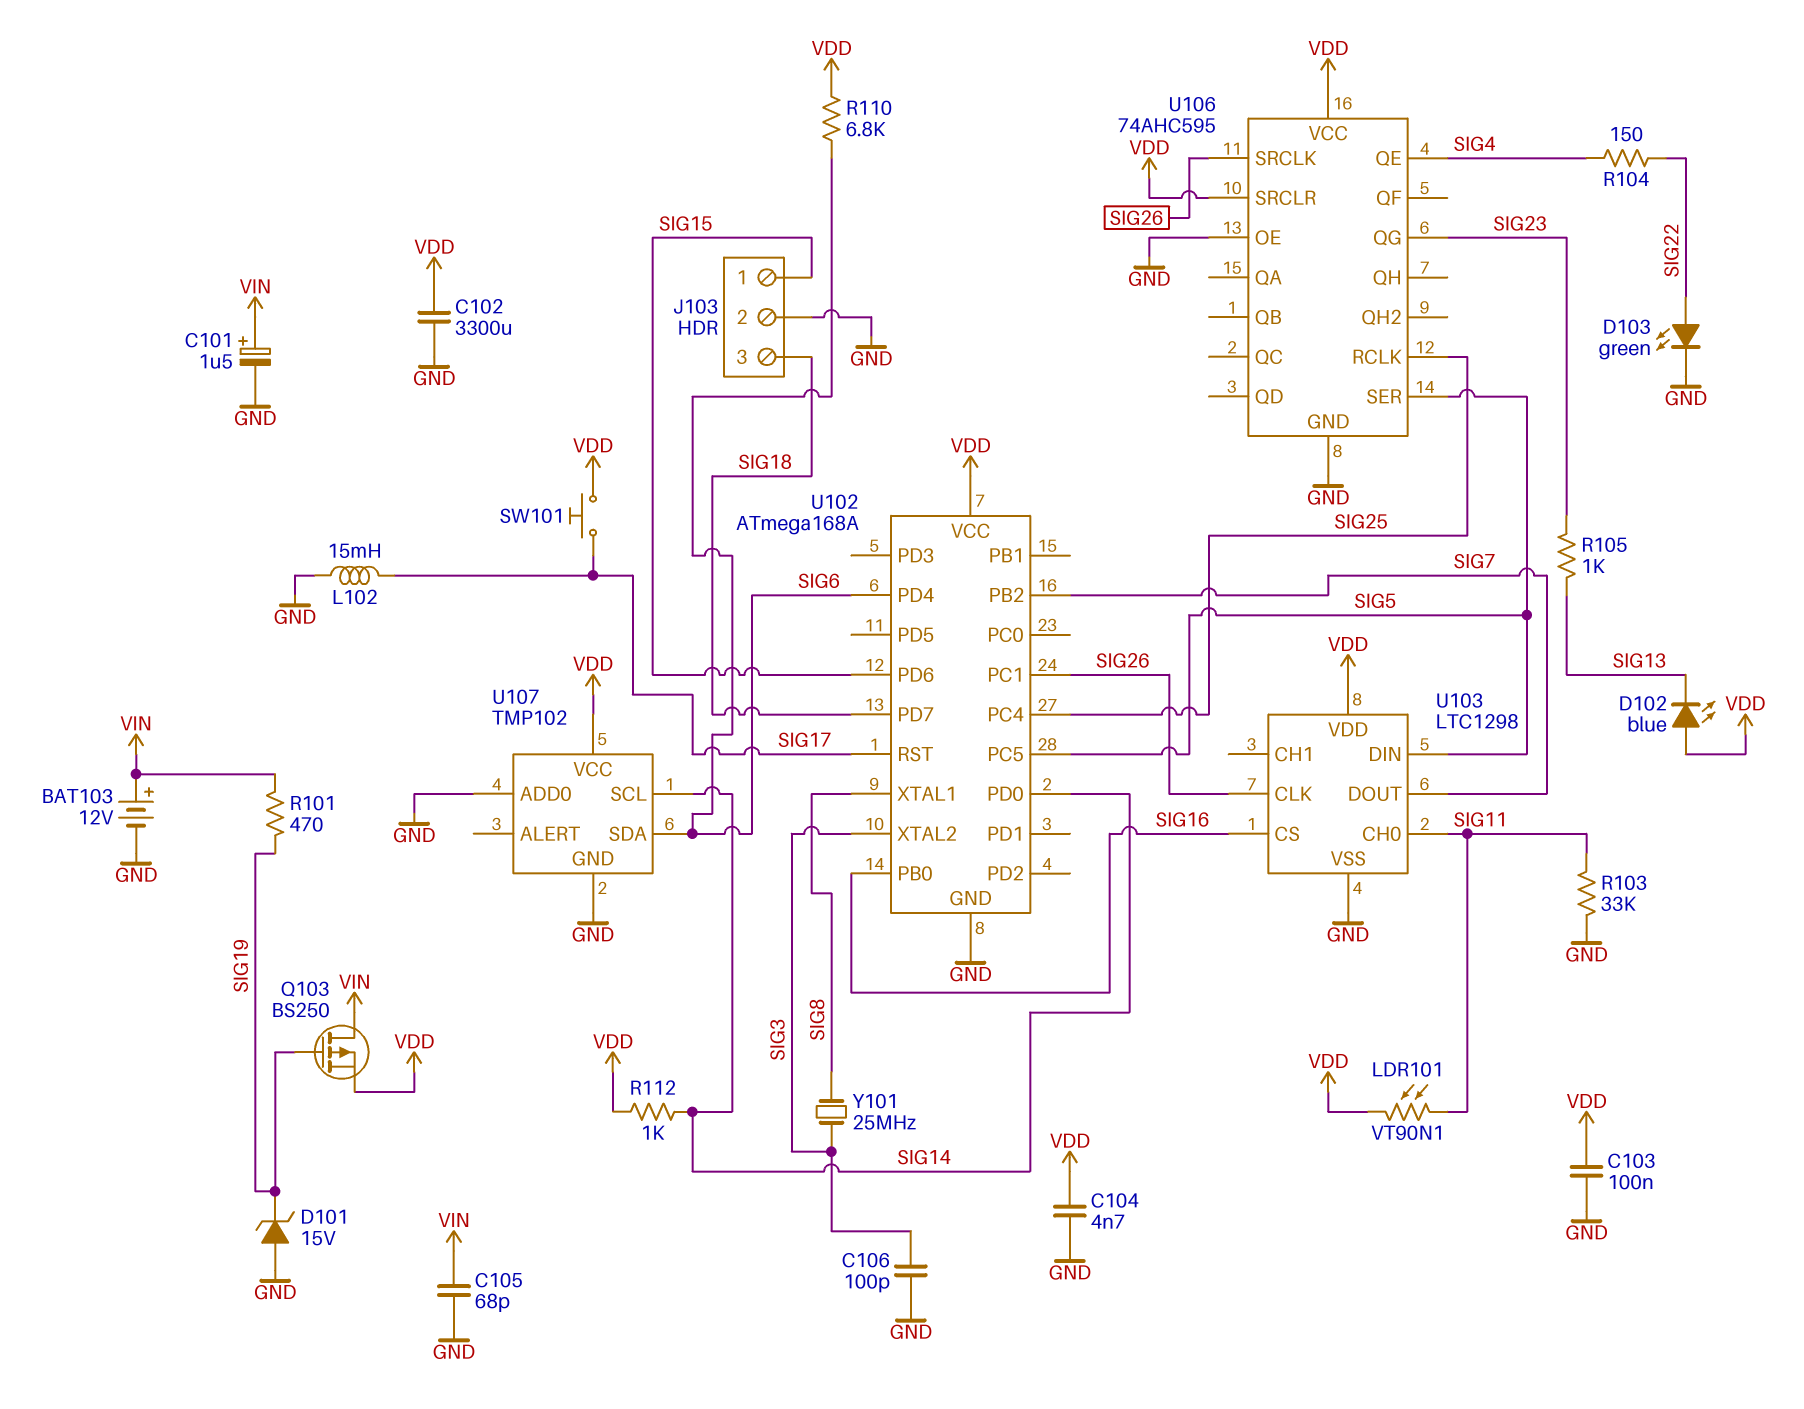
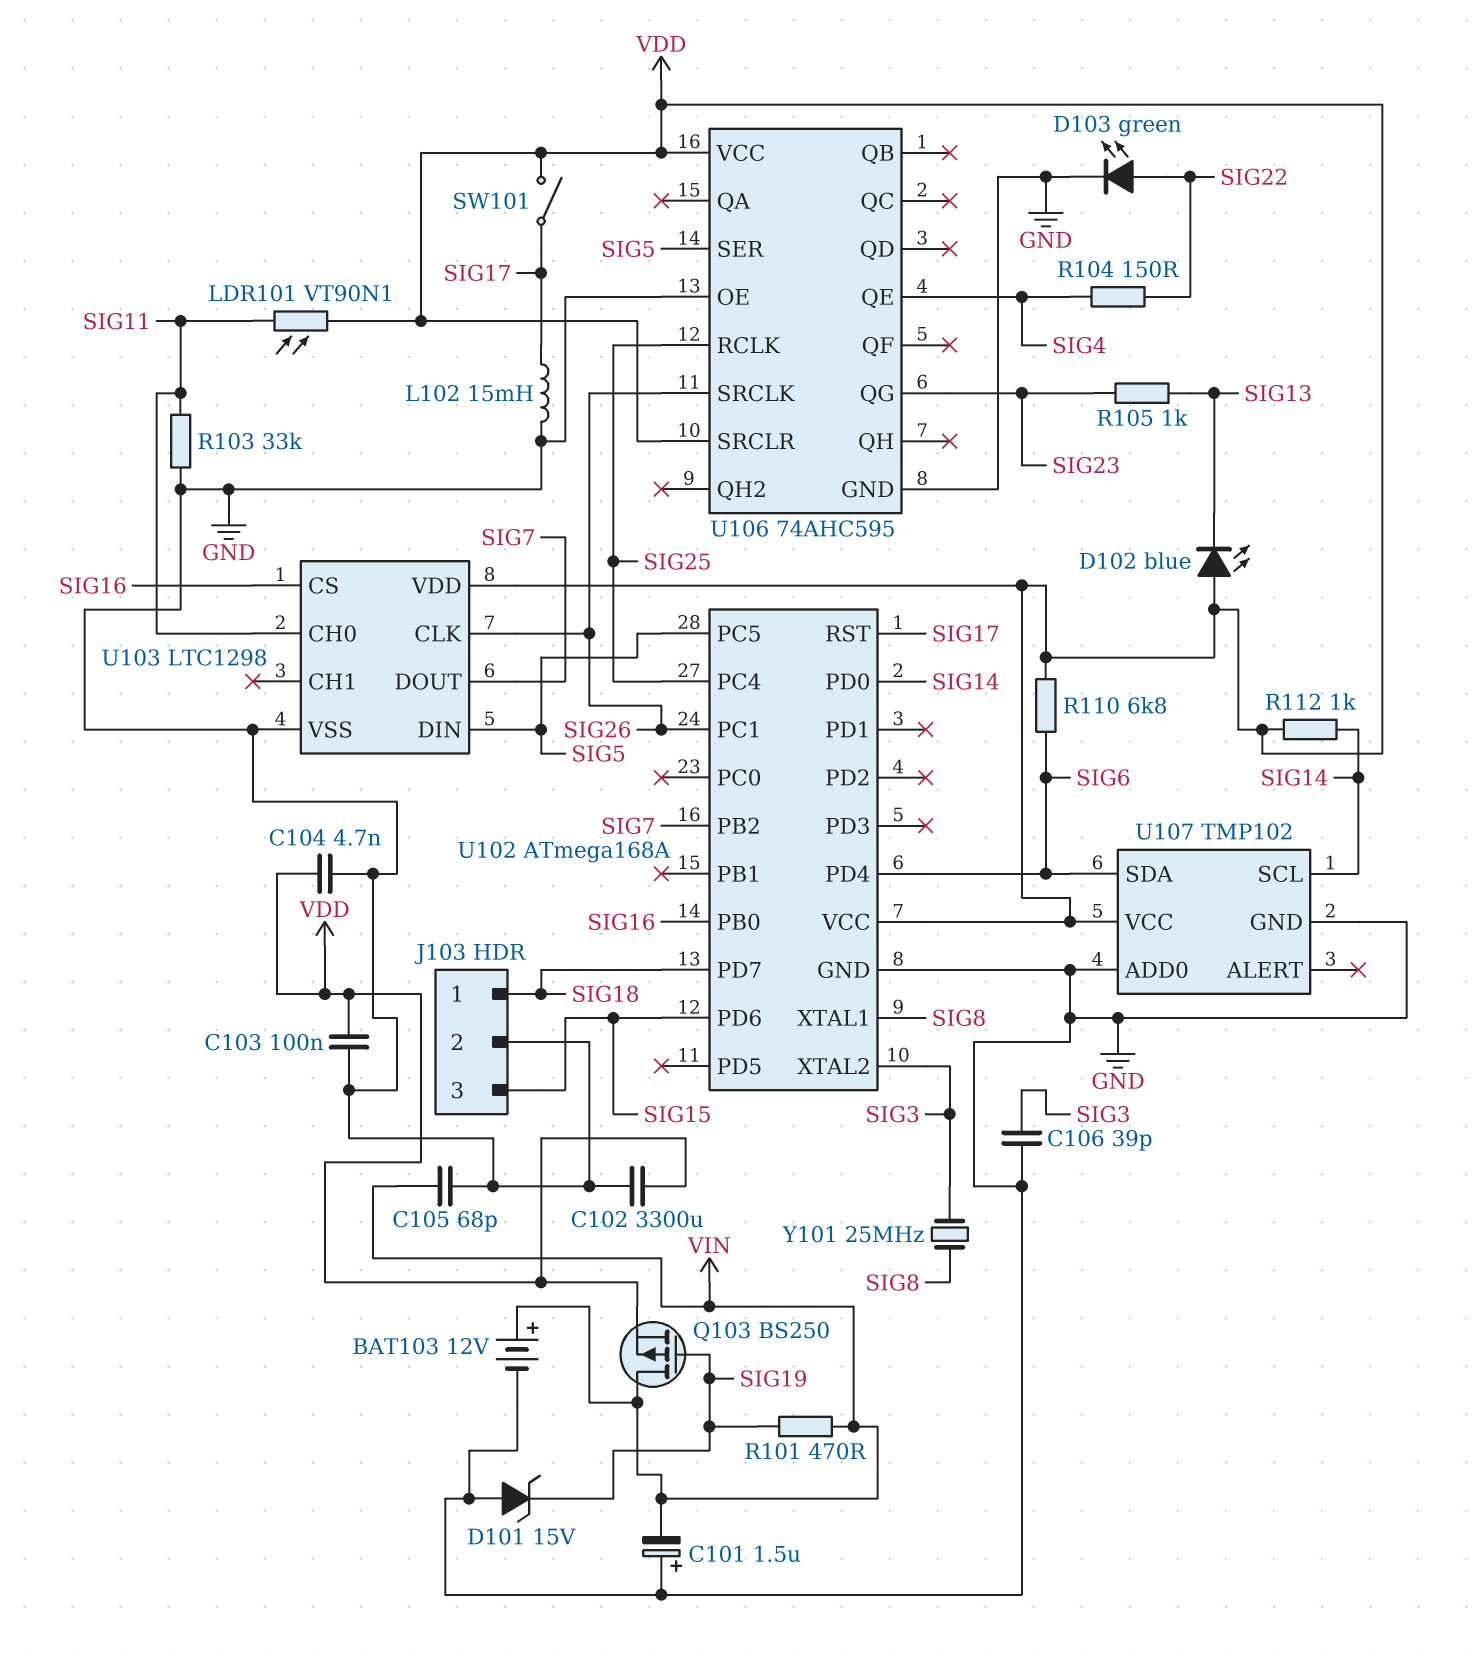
C101: 1.5uF (plus VIN, minus GND) -> 1.5uF (plus GND, minus VIN)
C106: 100pF (GND, SIG3) -> 39pF (GND, SIG3)
J103 pin 1: SIG15 -> SIG18
J103 pin 3: SIG18 -> SIG15
SW101: button (SIG17, VDD) -> switch (SIG17, VDD)

